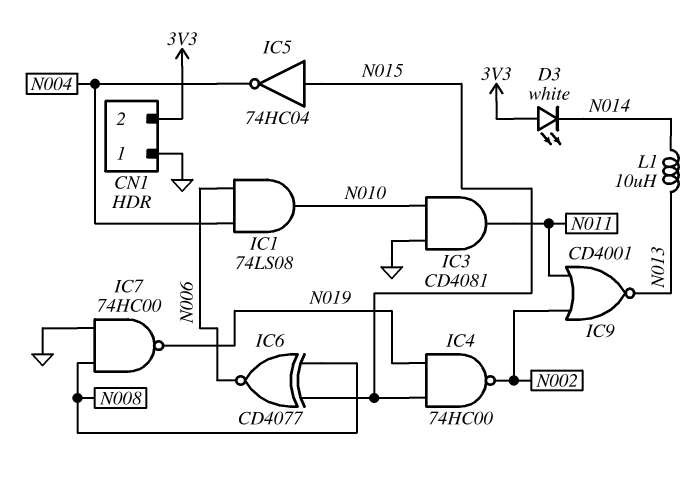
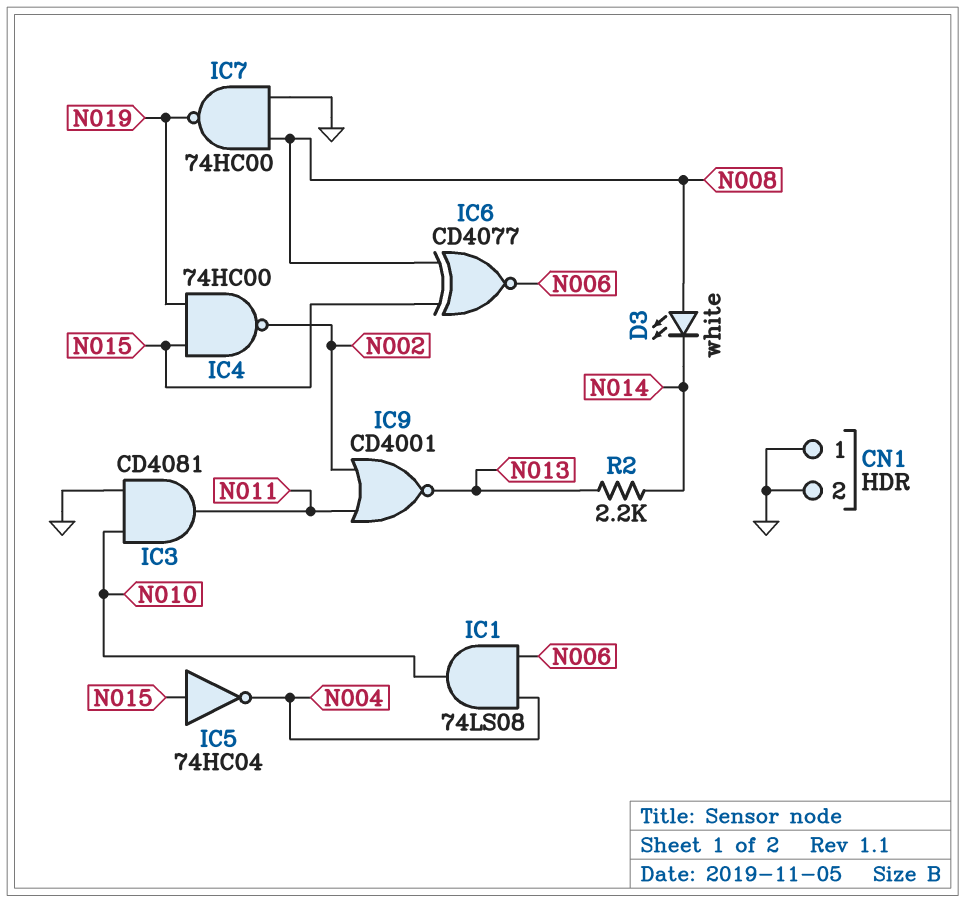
CN1 pin 2: 3V3 -> GND
D3: LED white (A 3V3, K N014) -> LED white (A N008, K N014)
L1: 10uH (N013, N014) -> none
R2: none -> 2.2k (N013, N014)

